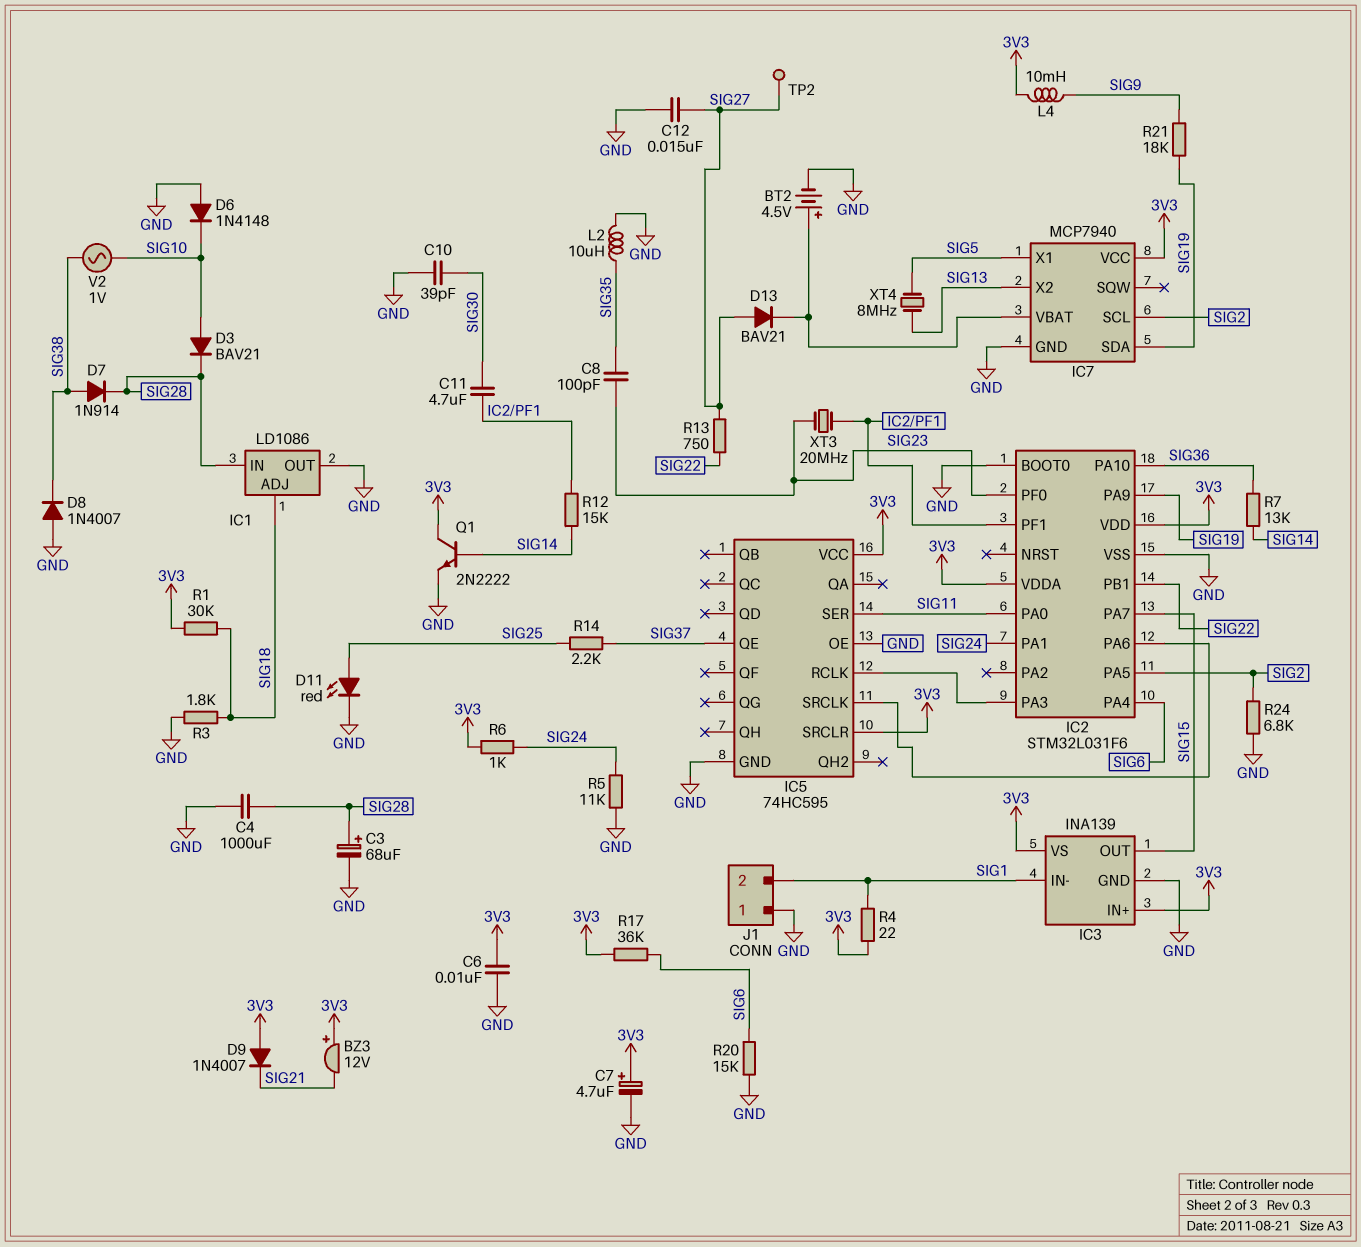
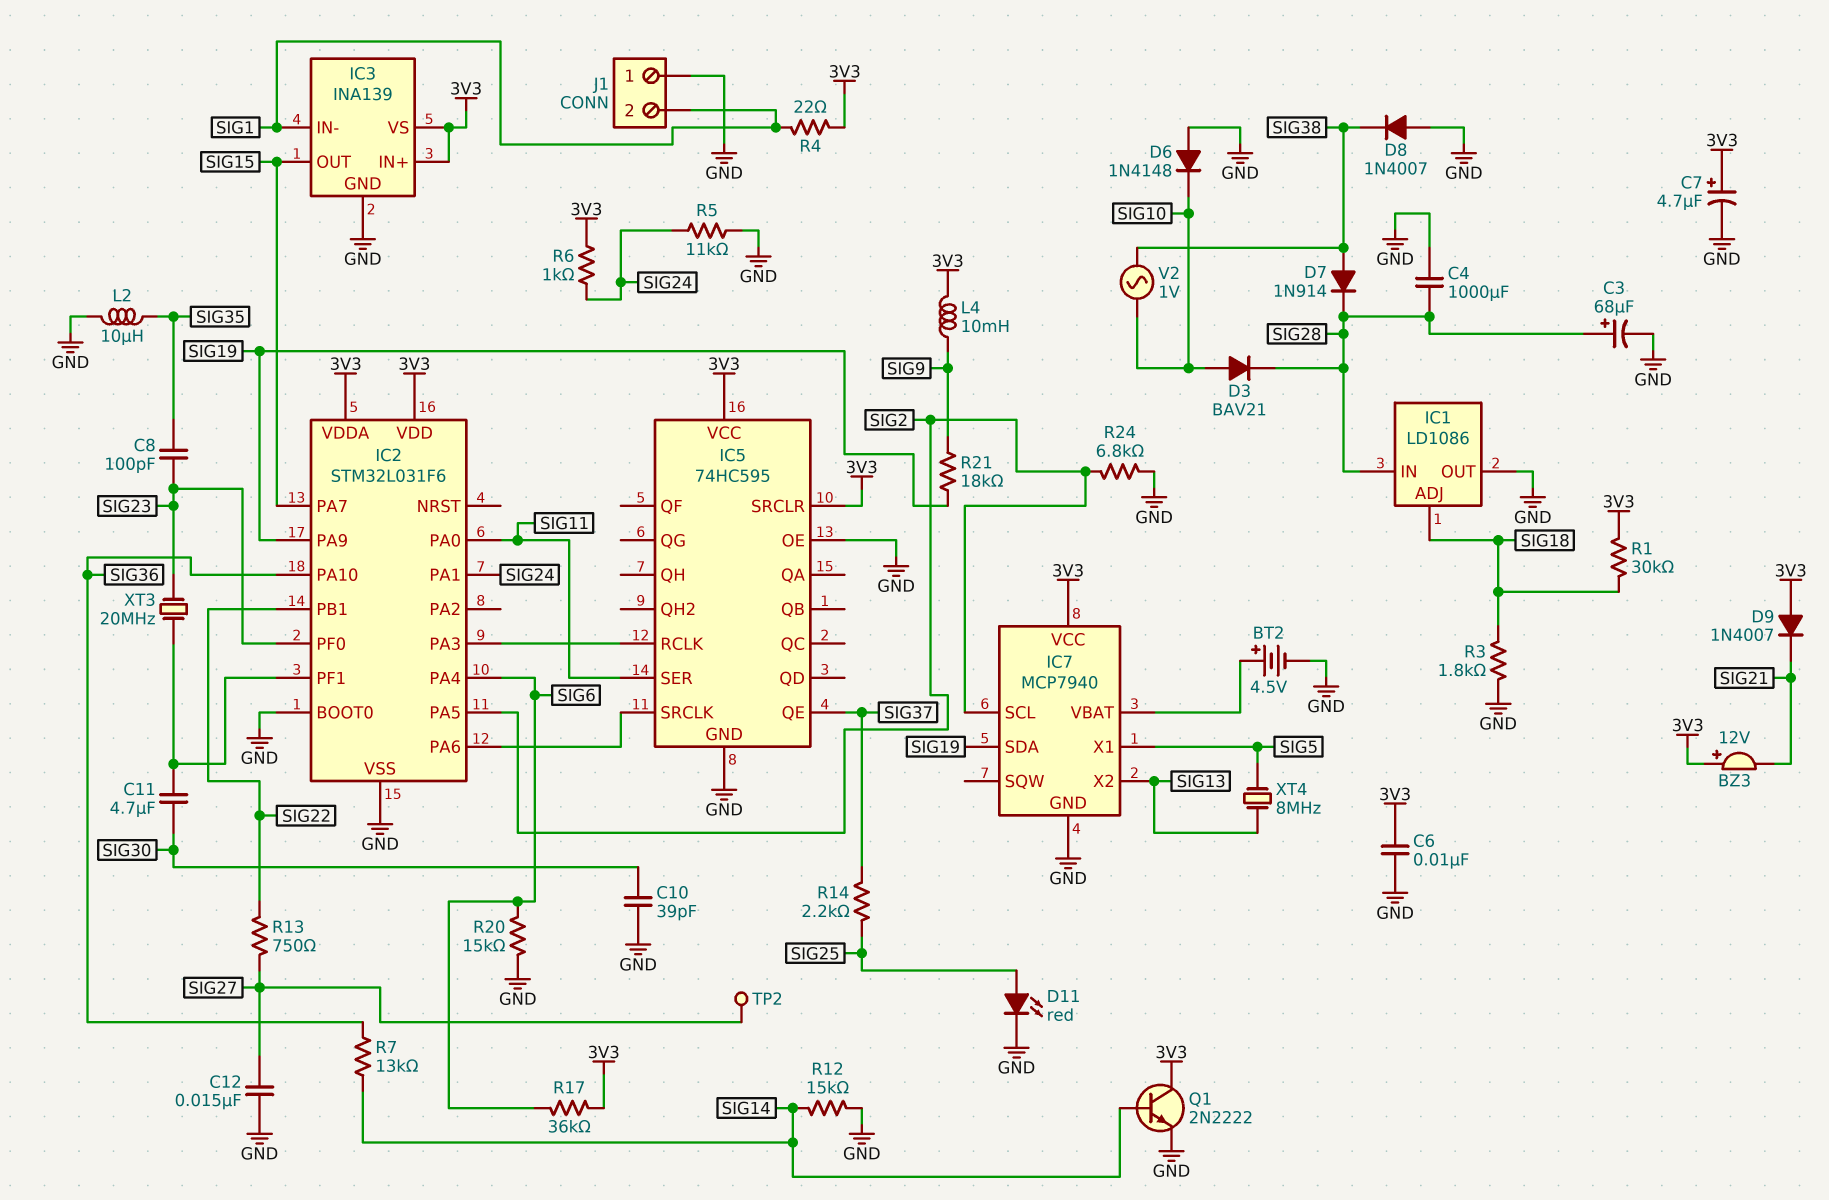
D13: diode BAV21 (A SIG27, K IC7/VBAT) -> none
R12: 15k (IC2/PF1, SIG14) -> 15k (GND, SIG14)

